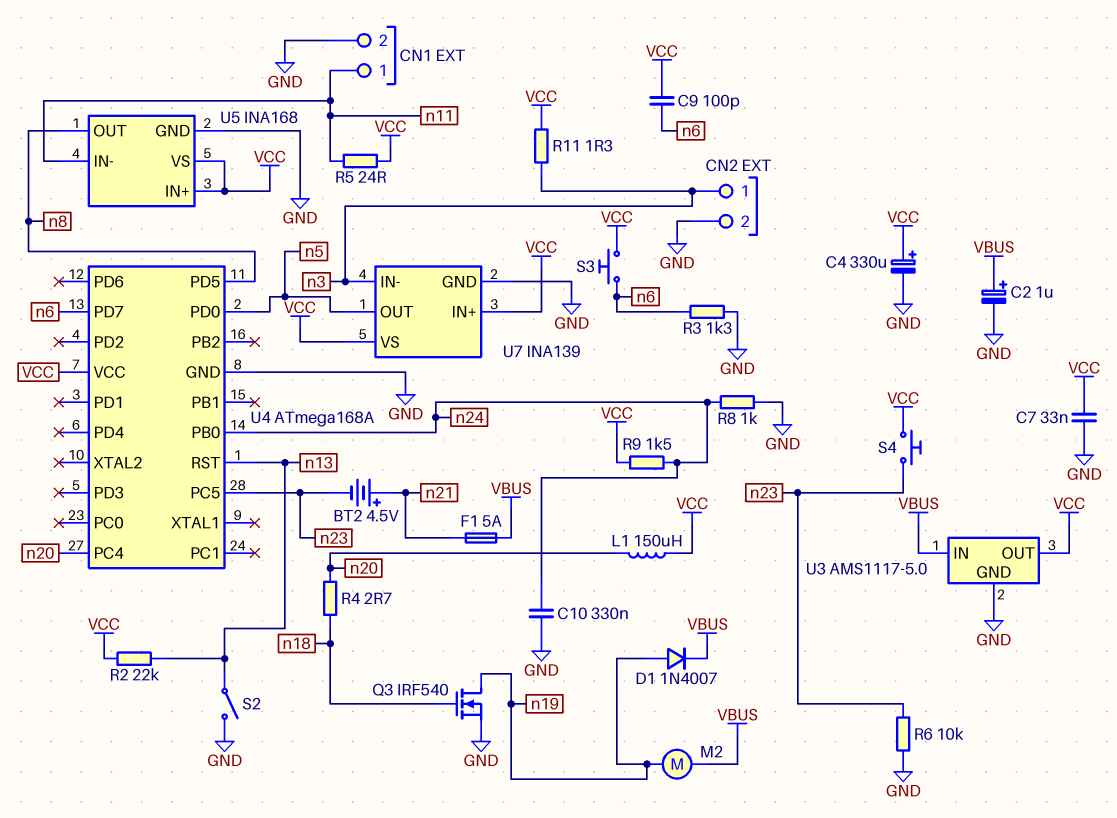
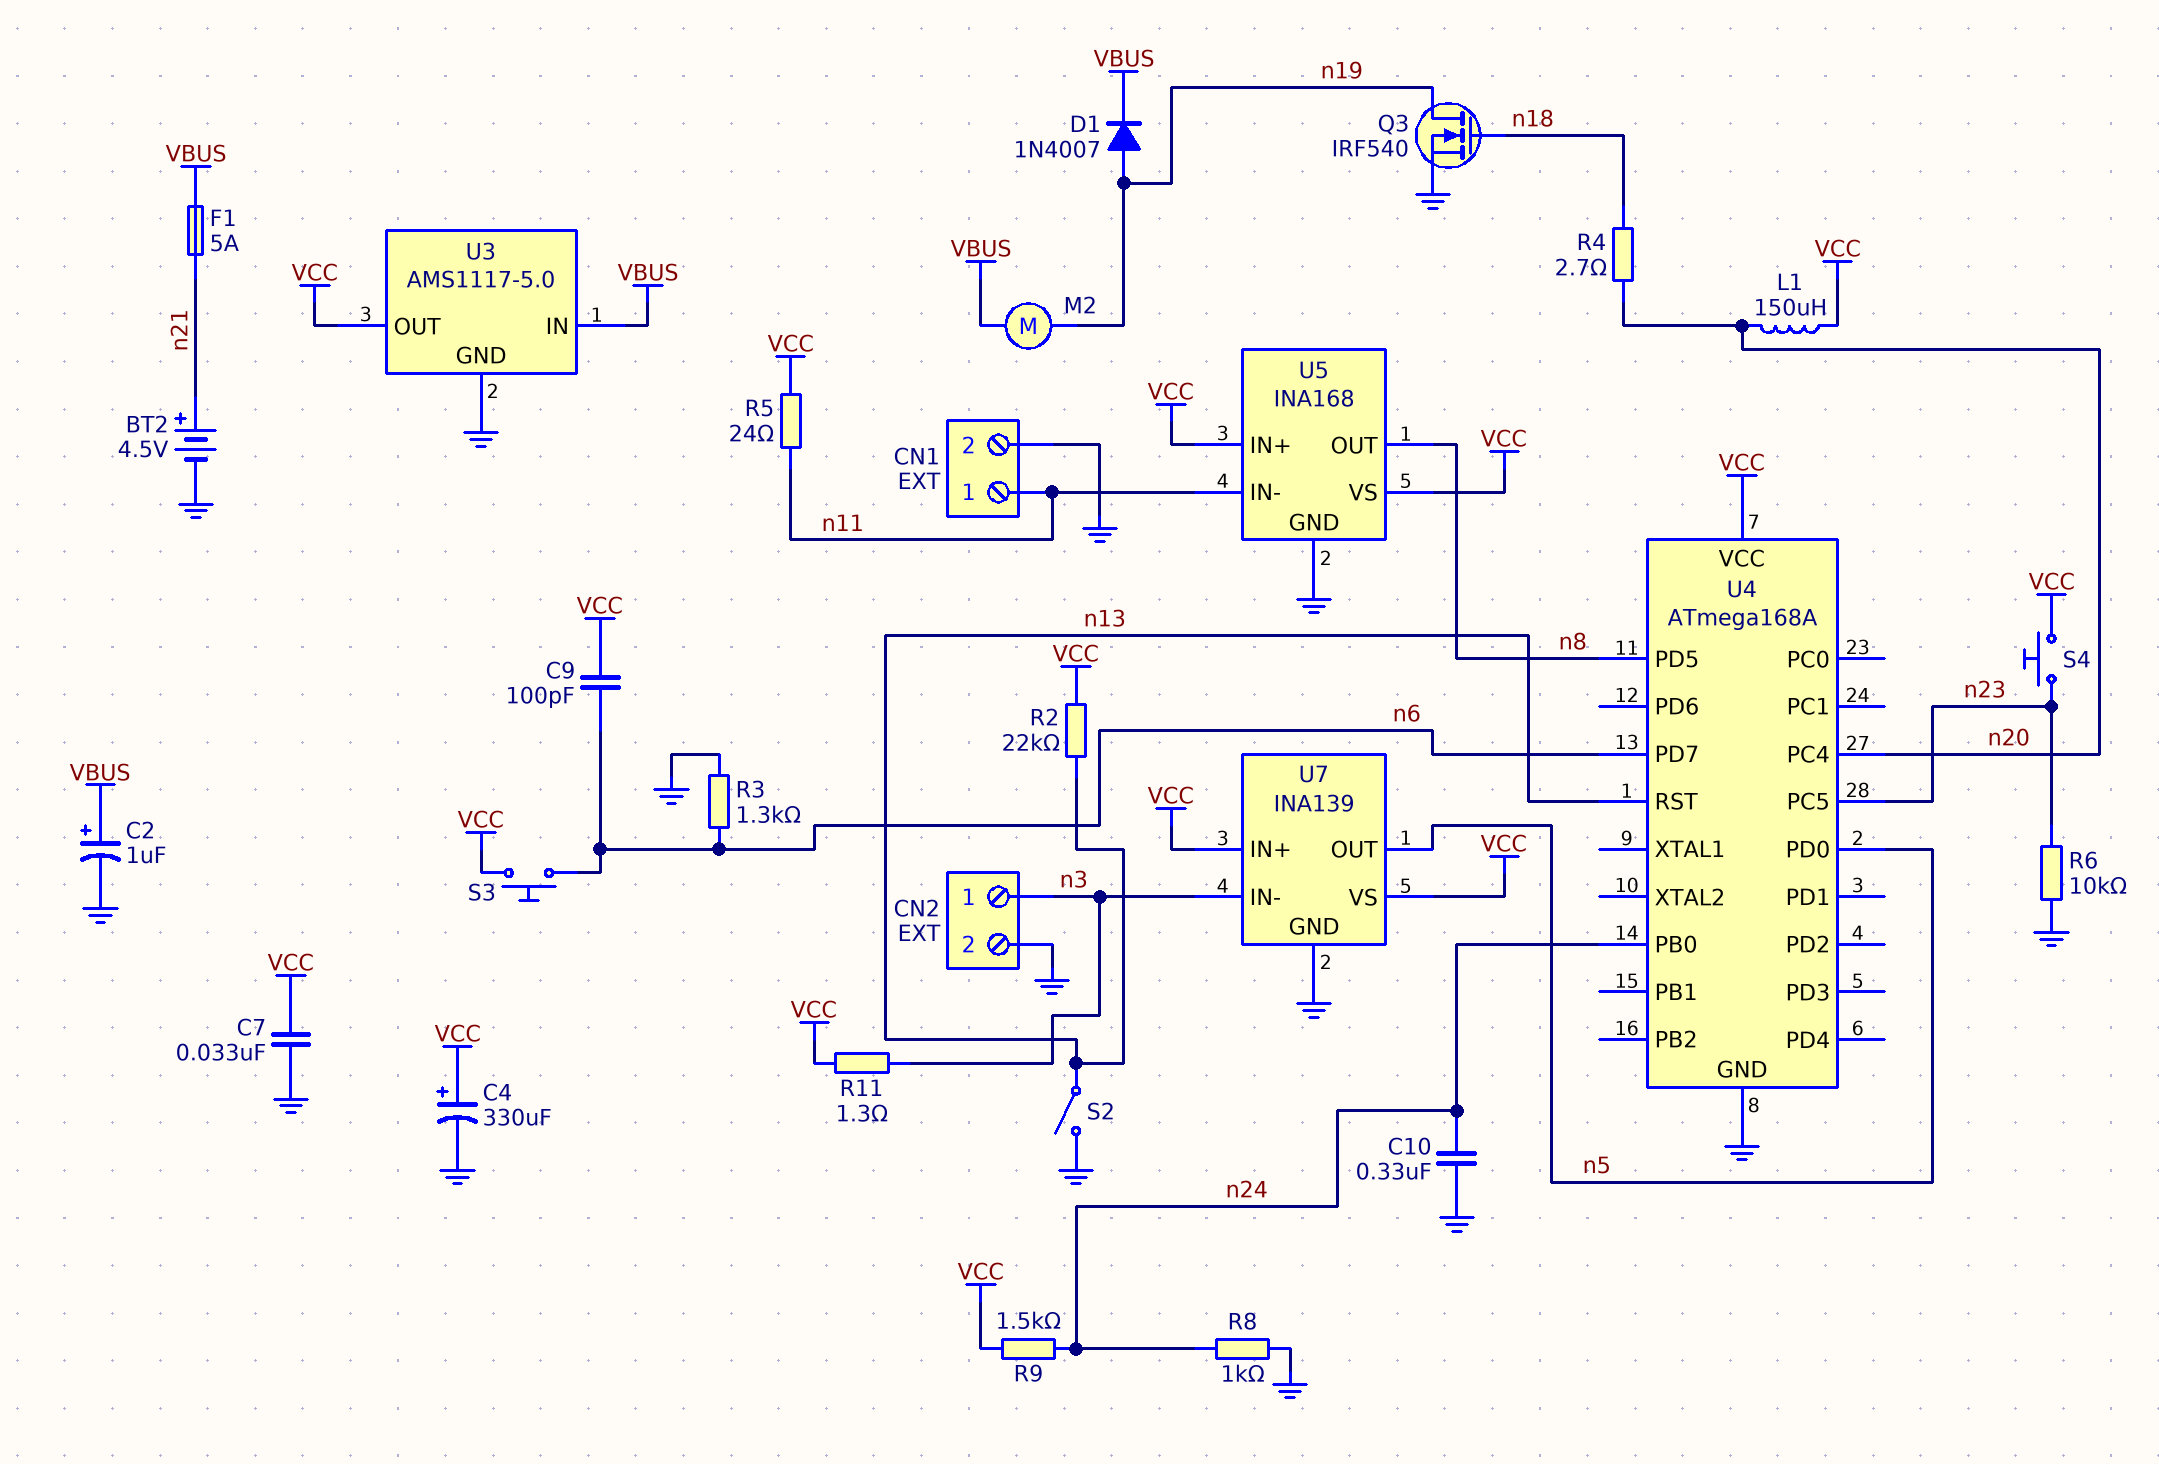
BT2: 4.5V (plus n21, minus n23) -> 4.5V (plus n21, minus GND)

